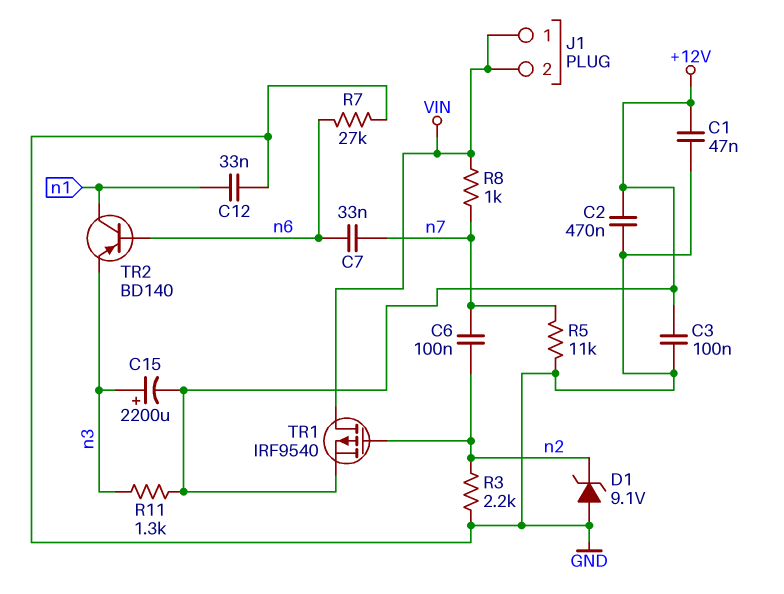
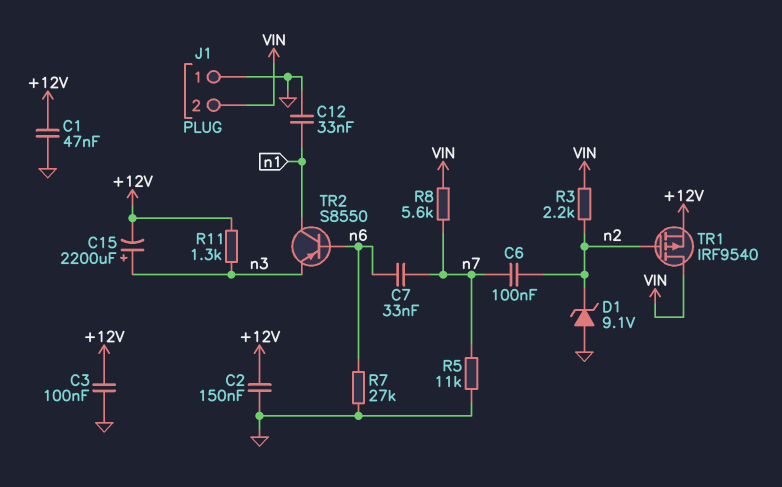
C2: 470nF (+12V, GND) -> 150nF (+12V, GND)
J1 pin 1: VIN -> GND
R3: 2.2k (GND, n2) -> 2.2k (VIN, n2)
R8: 1k (VIN, n7) -> 5.6k (VIN, n7)
TR2: PNP BD140 (B n6, C n1, E n3) -> PNP S8550 (B n6, C n1, E n3)

